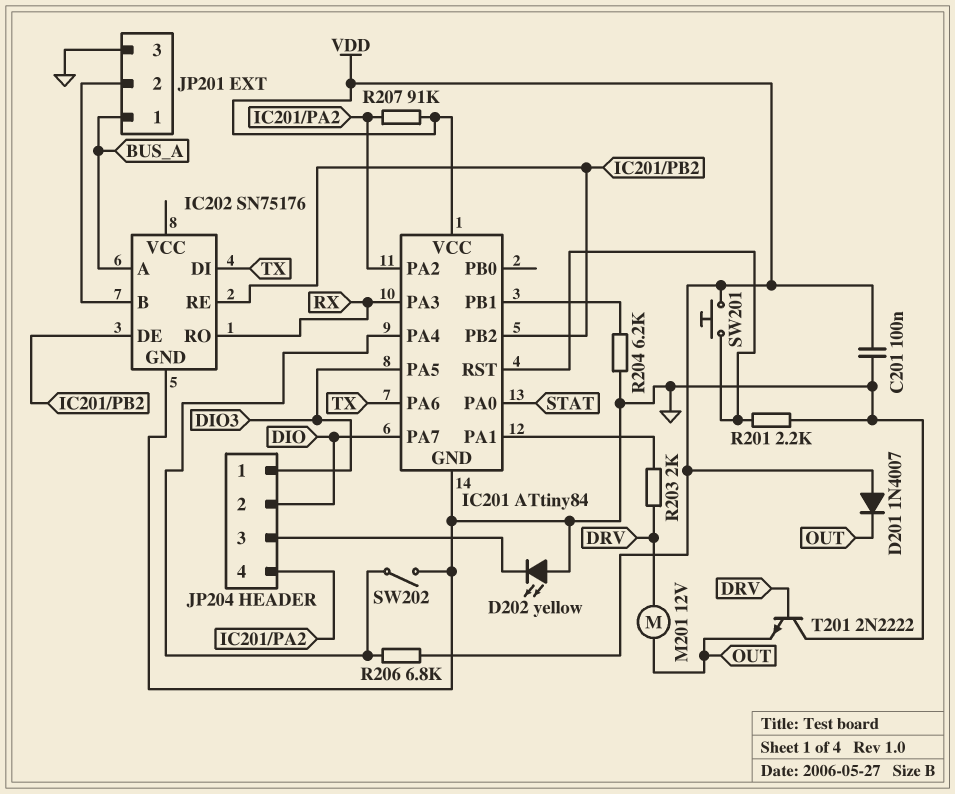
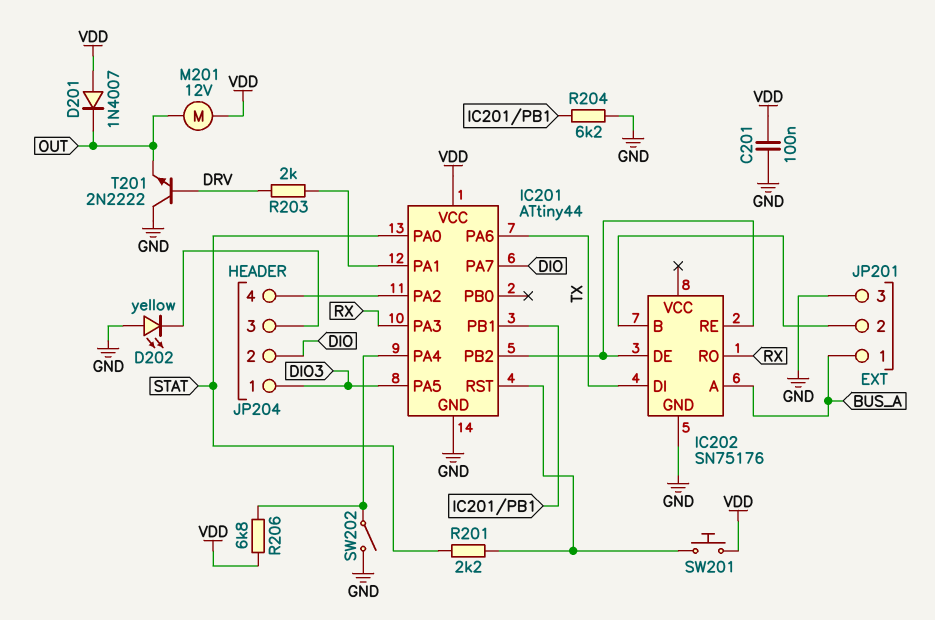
IC201: ATtiny84 -> ATtiny44
M201: motor 12V (DRV, OUT) -> motor 12V (OUT, VDD)
R201: 2.2k (GND, IC201/RST) -> 2.2k (IC201/RST, STAT)
R207: 91k (IC201/PA2, VDD) -> none

